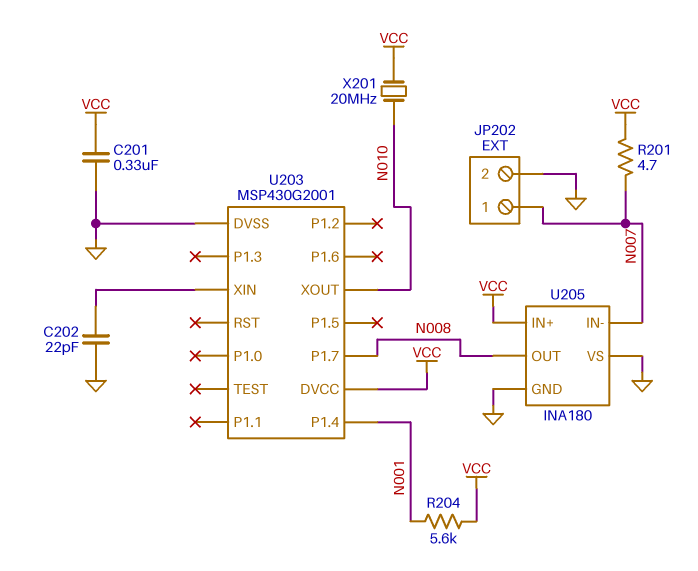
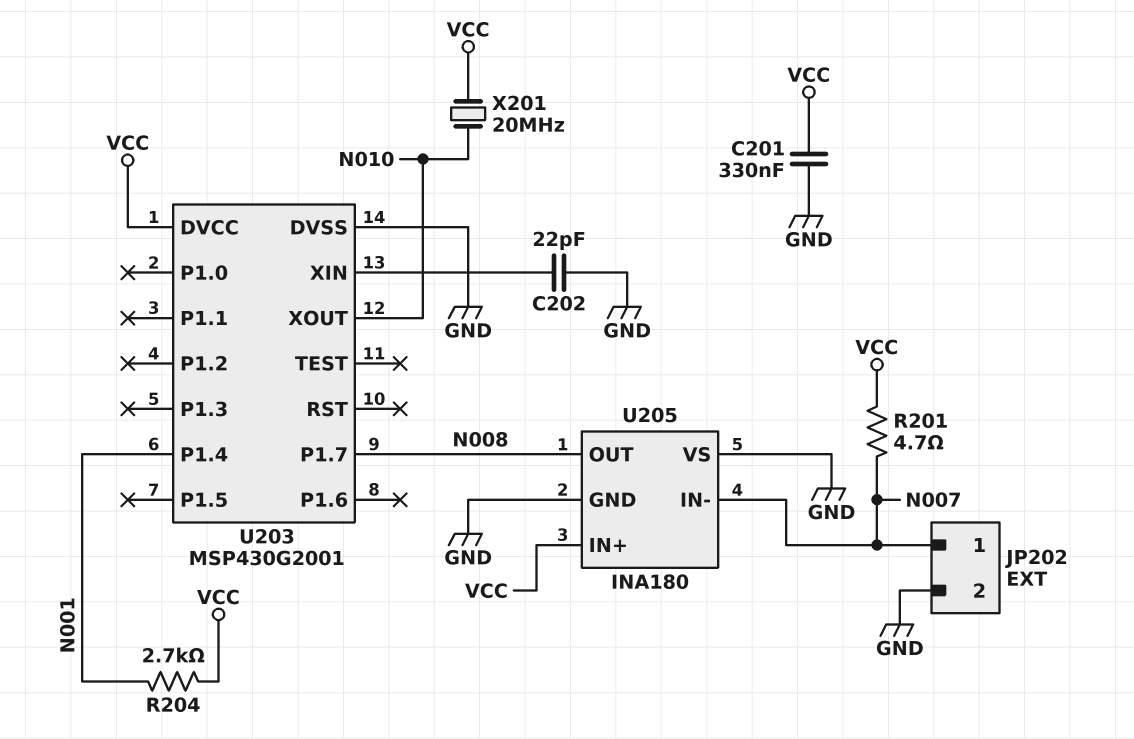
R204: 5.6k (N001, VCC) -> 2.7k (N001, VCC)

